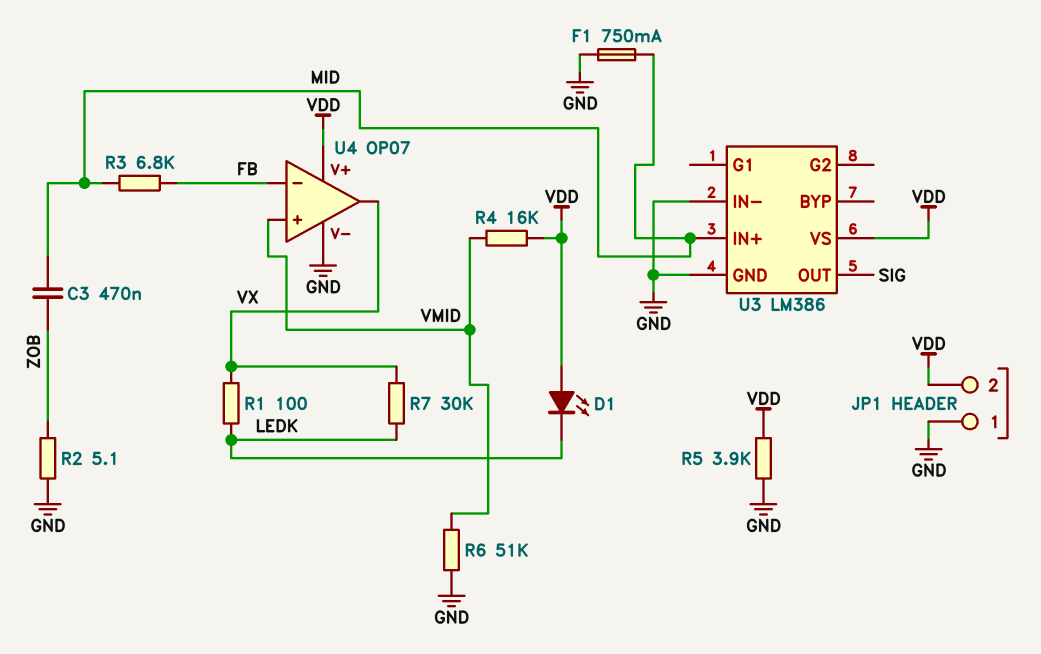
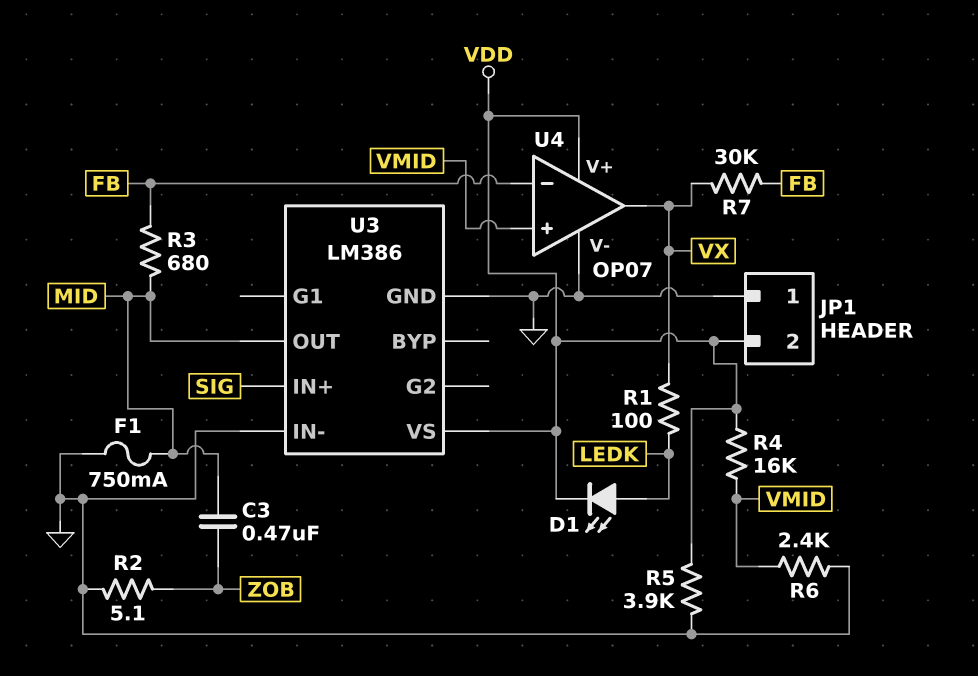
D1: LED (A VDD, K LEDK) -> LED (A LEDK, K VDD)
R3: 6.8k (FB, MID) -> 680 (FB, MID)
R6: 51k (GND, VMID) -> 2.4k (GND, VMID)
R7: 30k (LEDK, VX) -> 30k (FB, VX)
U3 pin IN+: MID -> SIG
U3 pin OUT: SIG -> MID

